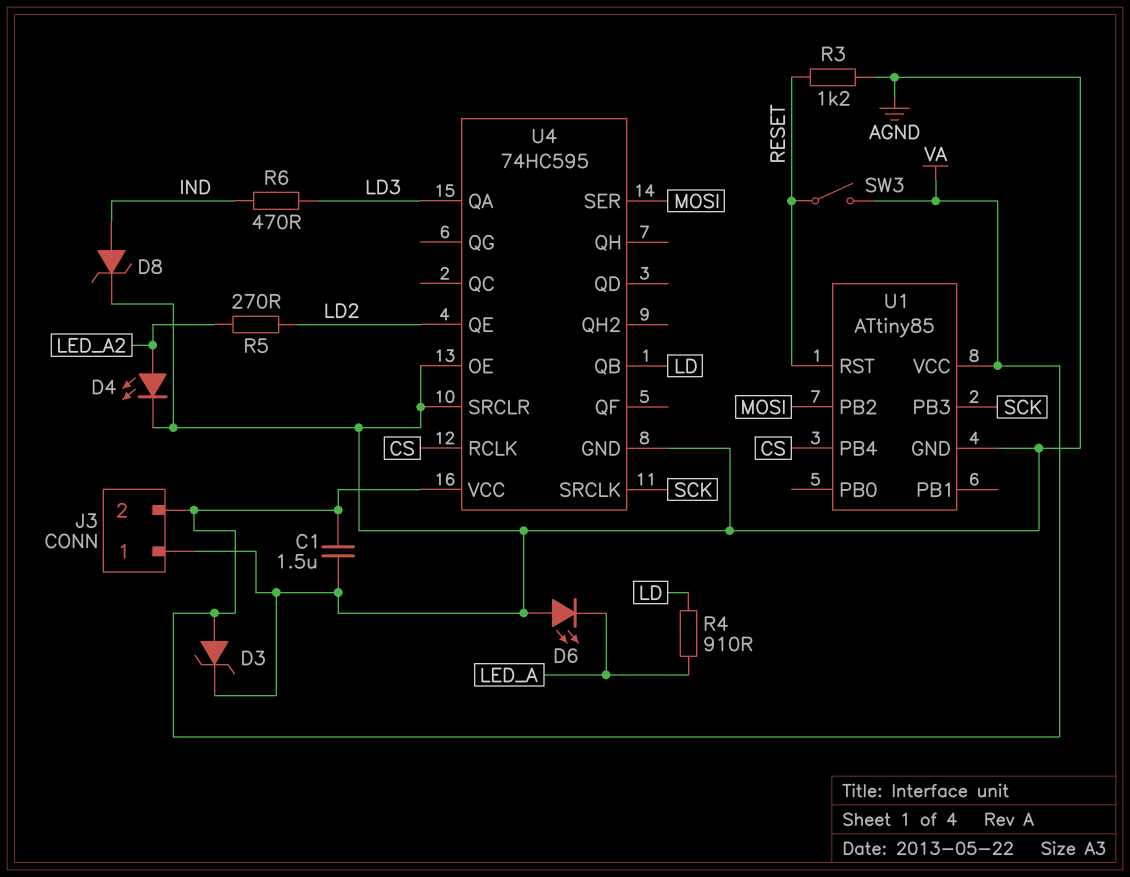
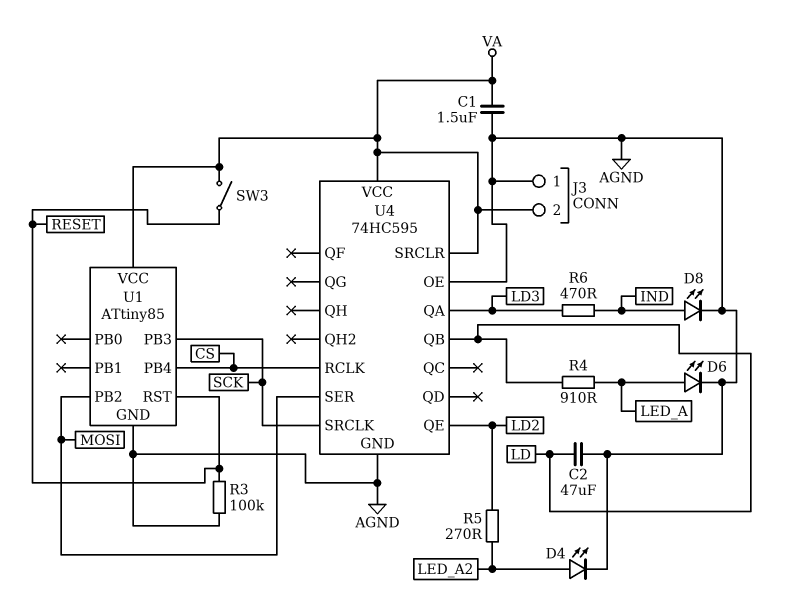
C2: none -> 47uF (AGND, LD)
D3: zener (A VA, K AGND) -> none
D6: LED (A AGND, K LED_A) -> LED (A LED_A, K AGND)
D8: zener (A IND, K AGND) -> LED (A IND, K AGND)
R3: 1.2k (AGND, RESET) -> 100k (AGND, RESET)
U4 pin SRCLR: AGND -> VA

